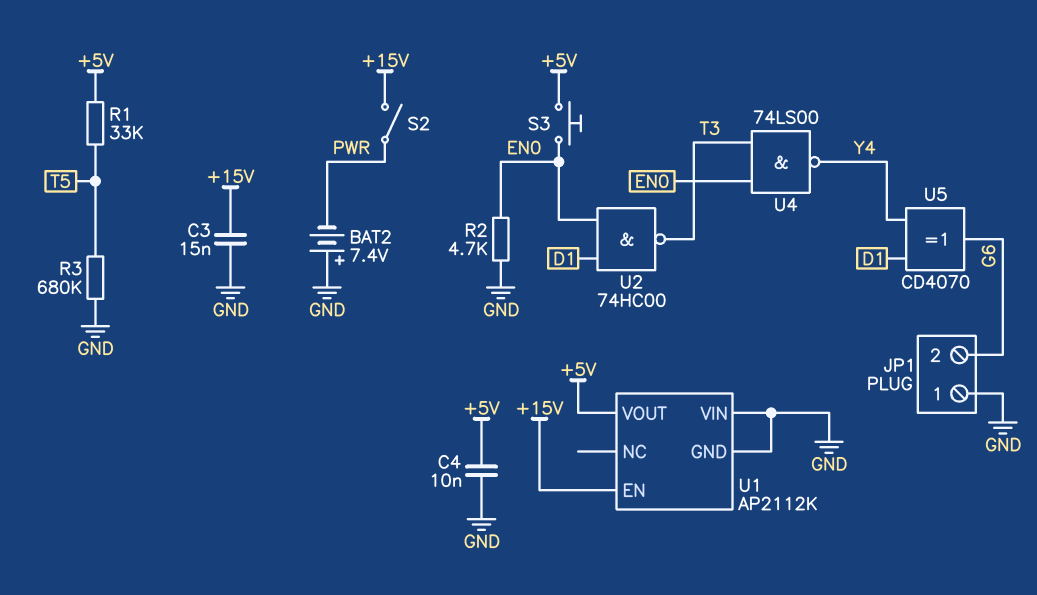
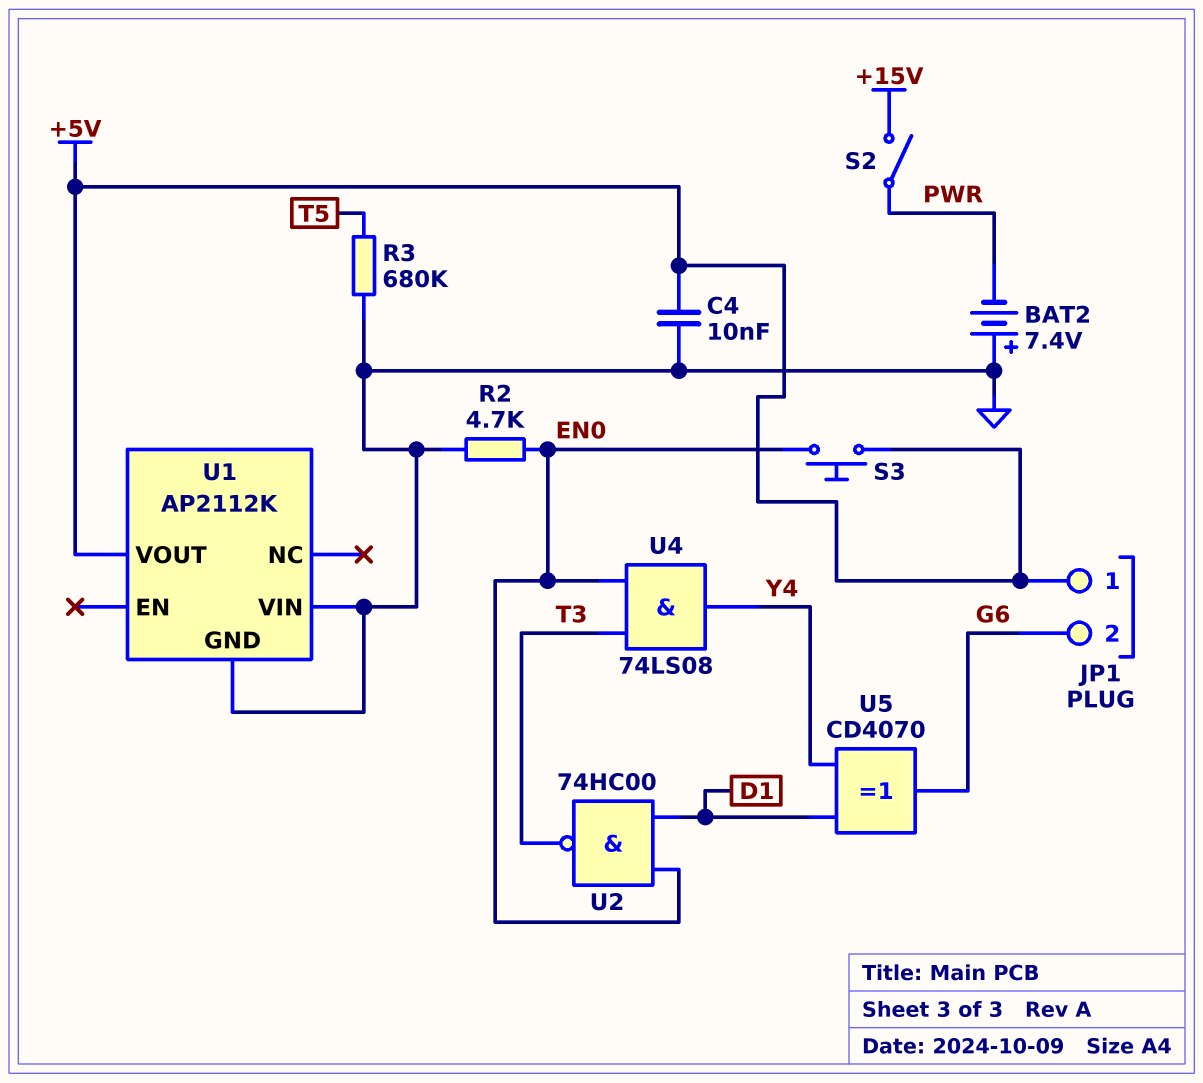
C3: 15nF (+15V, GND) -> none
JP1 pin 1: GND -> +5V
R1: 33k (+5V, T5) -> none
U1 pin EN: +15V -> none
U4: NAND 74LS00 (in EN0, in T3, out Y4) -> AND 74LS08 (in EN0, in T3, out Y4)

